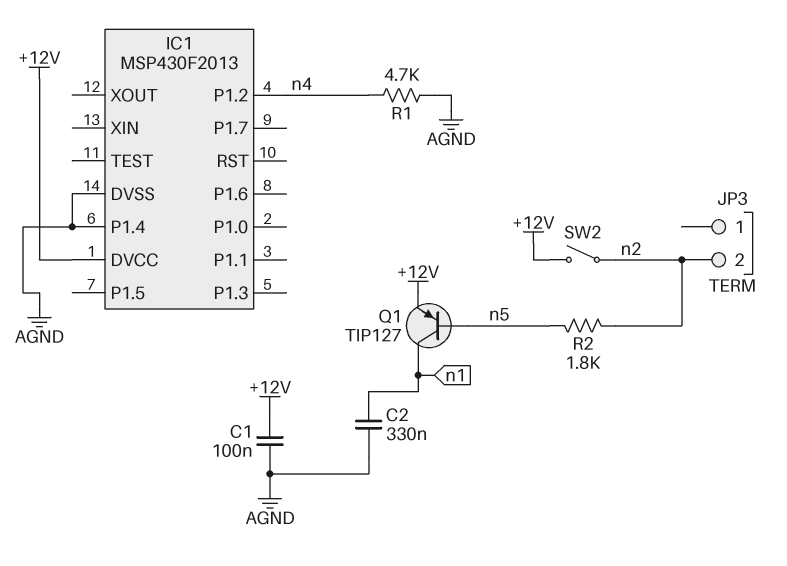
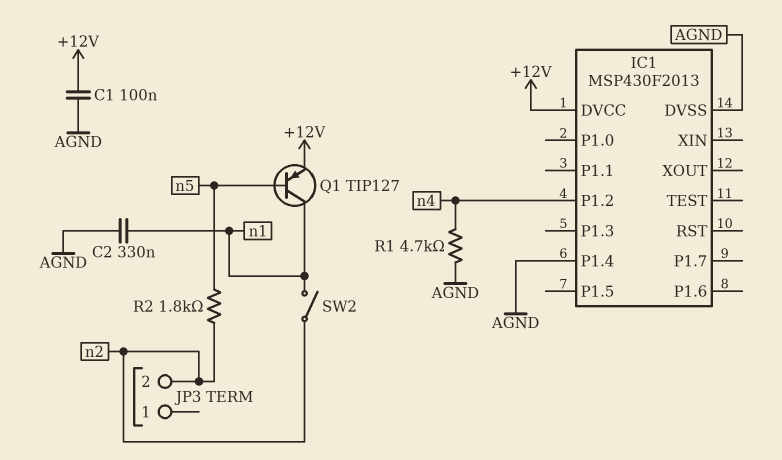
SW2: switch (+12V, n2) -> switch (n1, n2)

